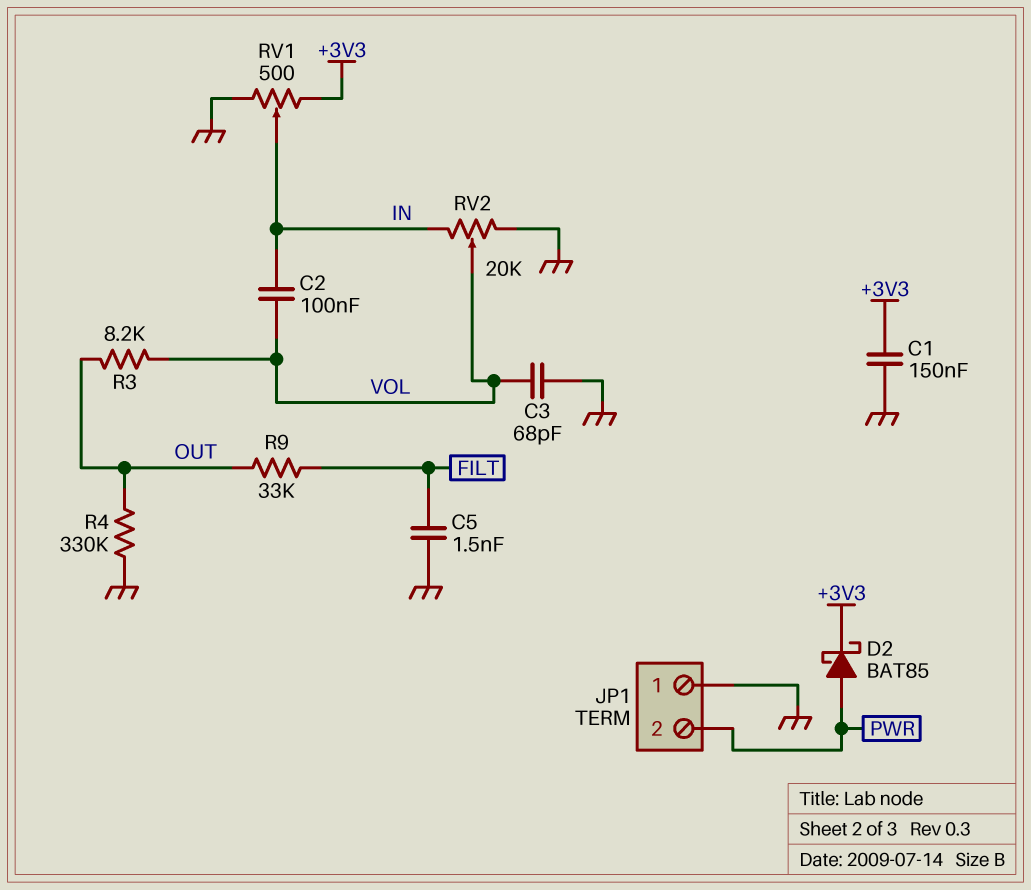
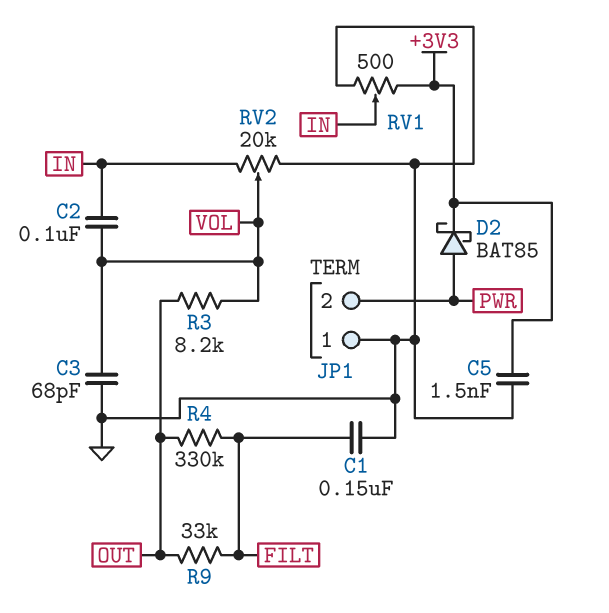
C1: 150nF (+3V3, GND) -> 150nF (FILT, GND)
C5: 1.5nF (FILT, GND) -> 1.5nF (+3V3, GND)
R4: 330k (GND, OUT) -> 330k (FILT, OUT)

